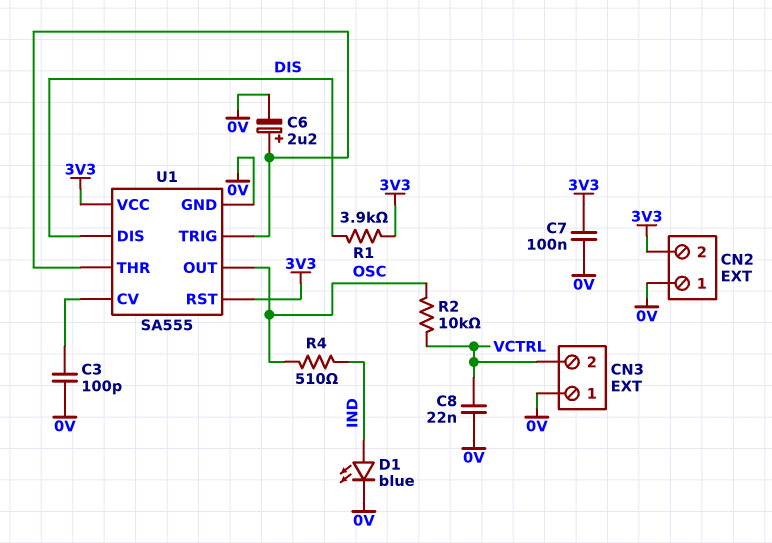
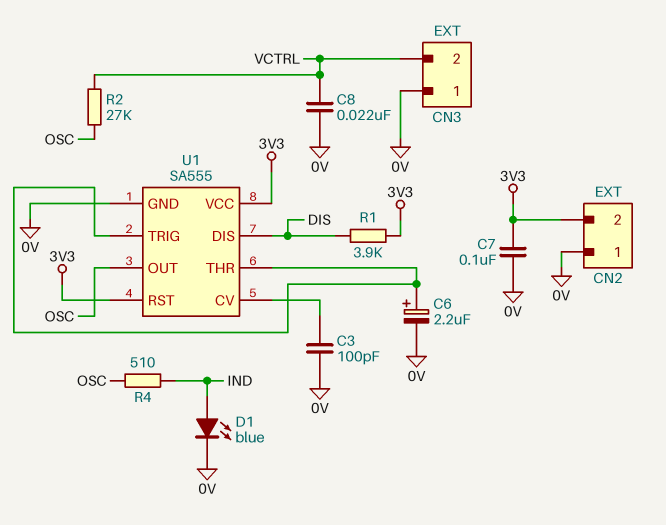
R2: 10k (OSC, VCTRL) -> 27k (OSC, VCTRL)

